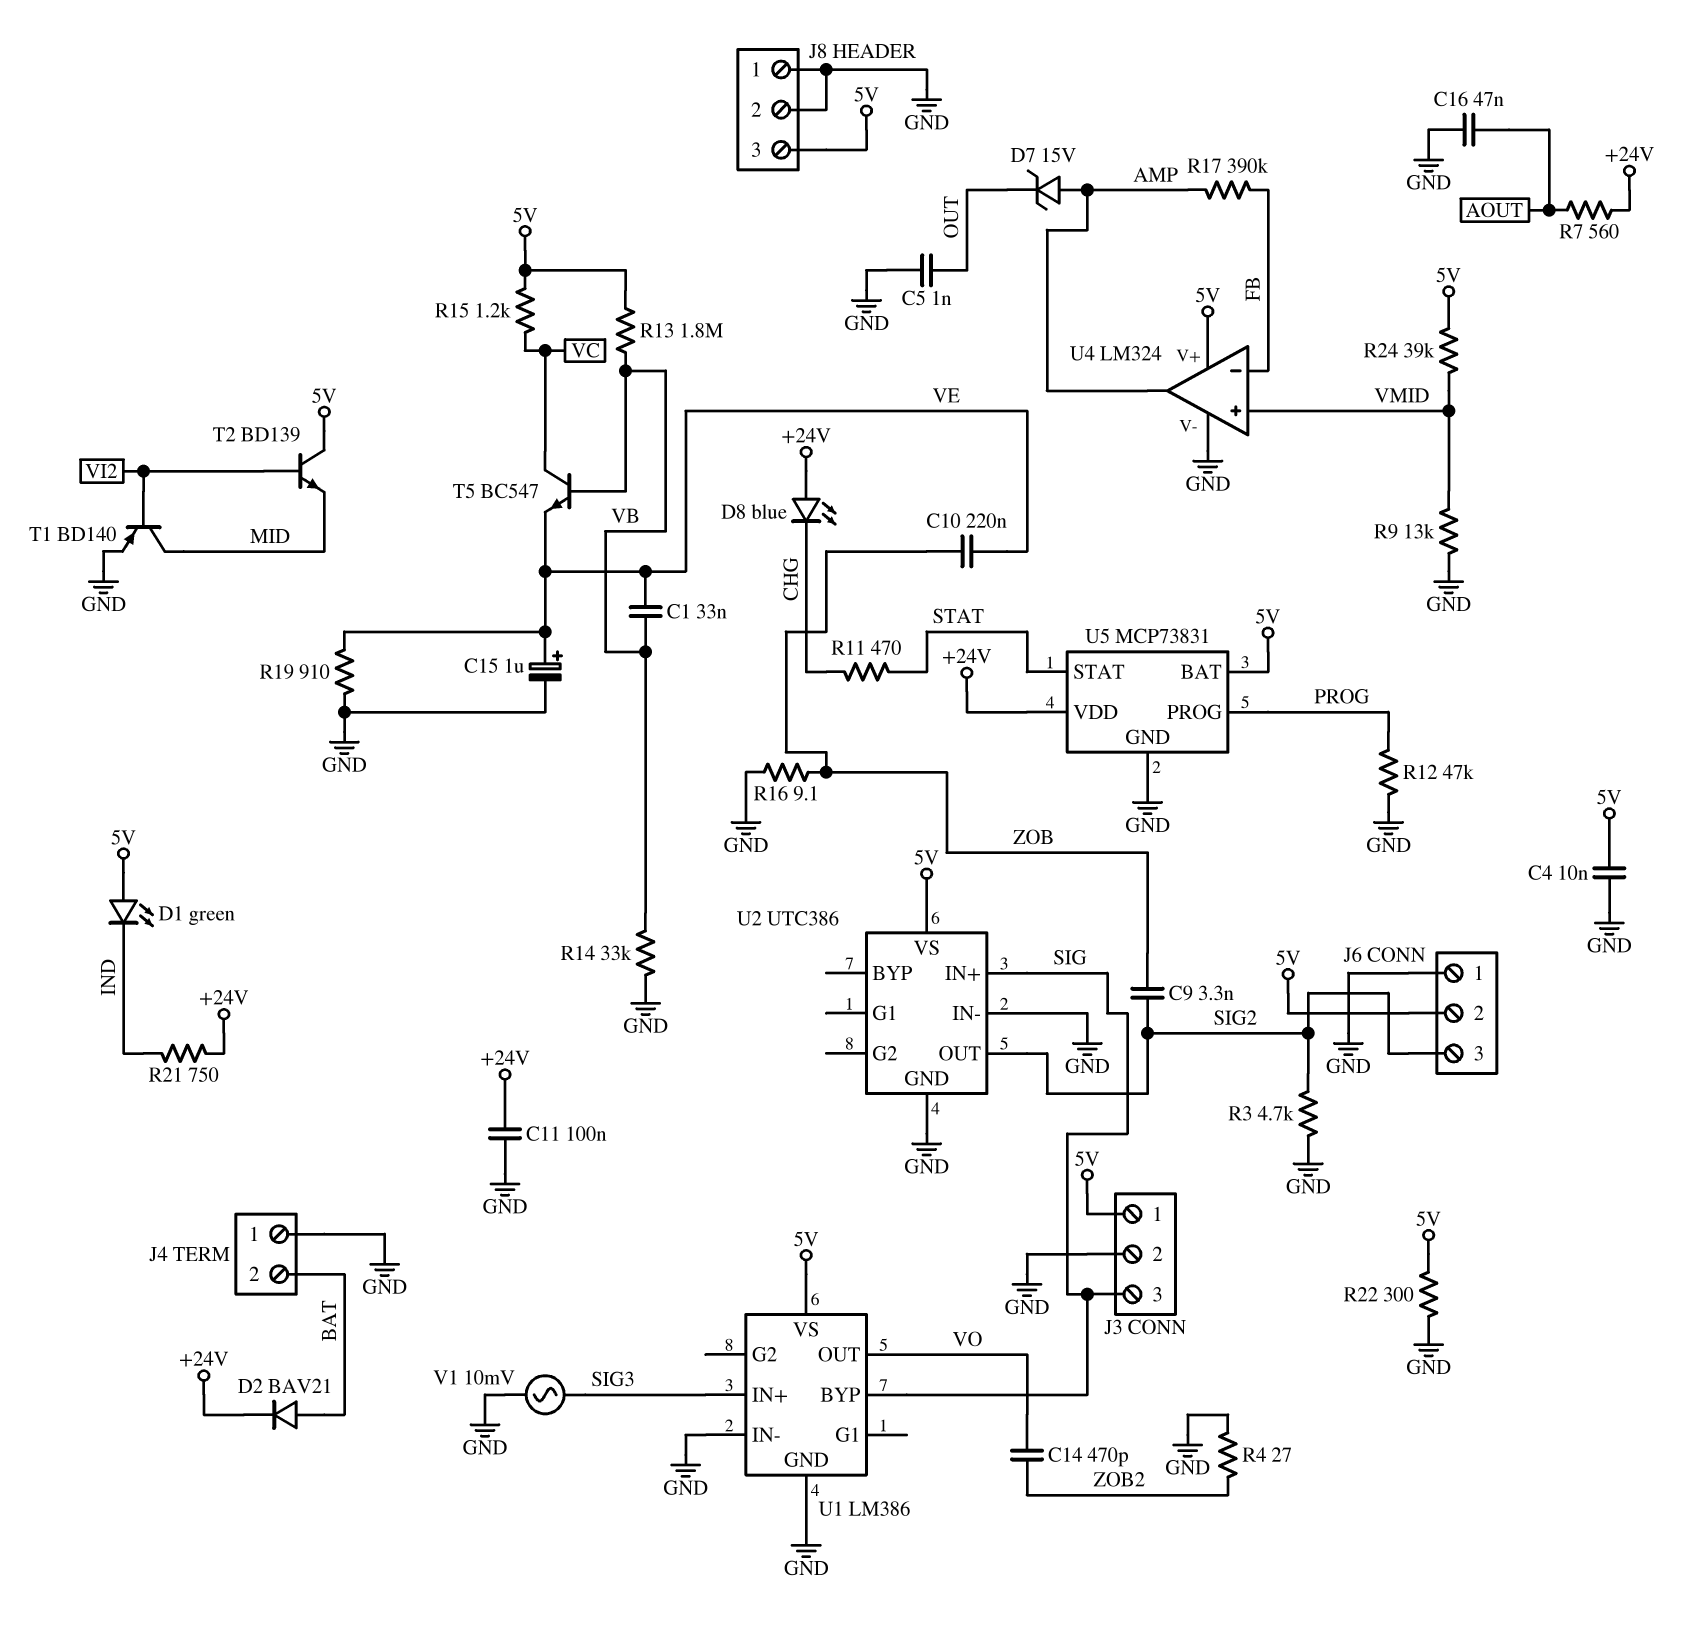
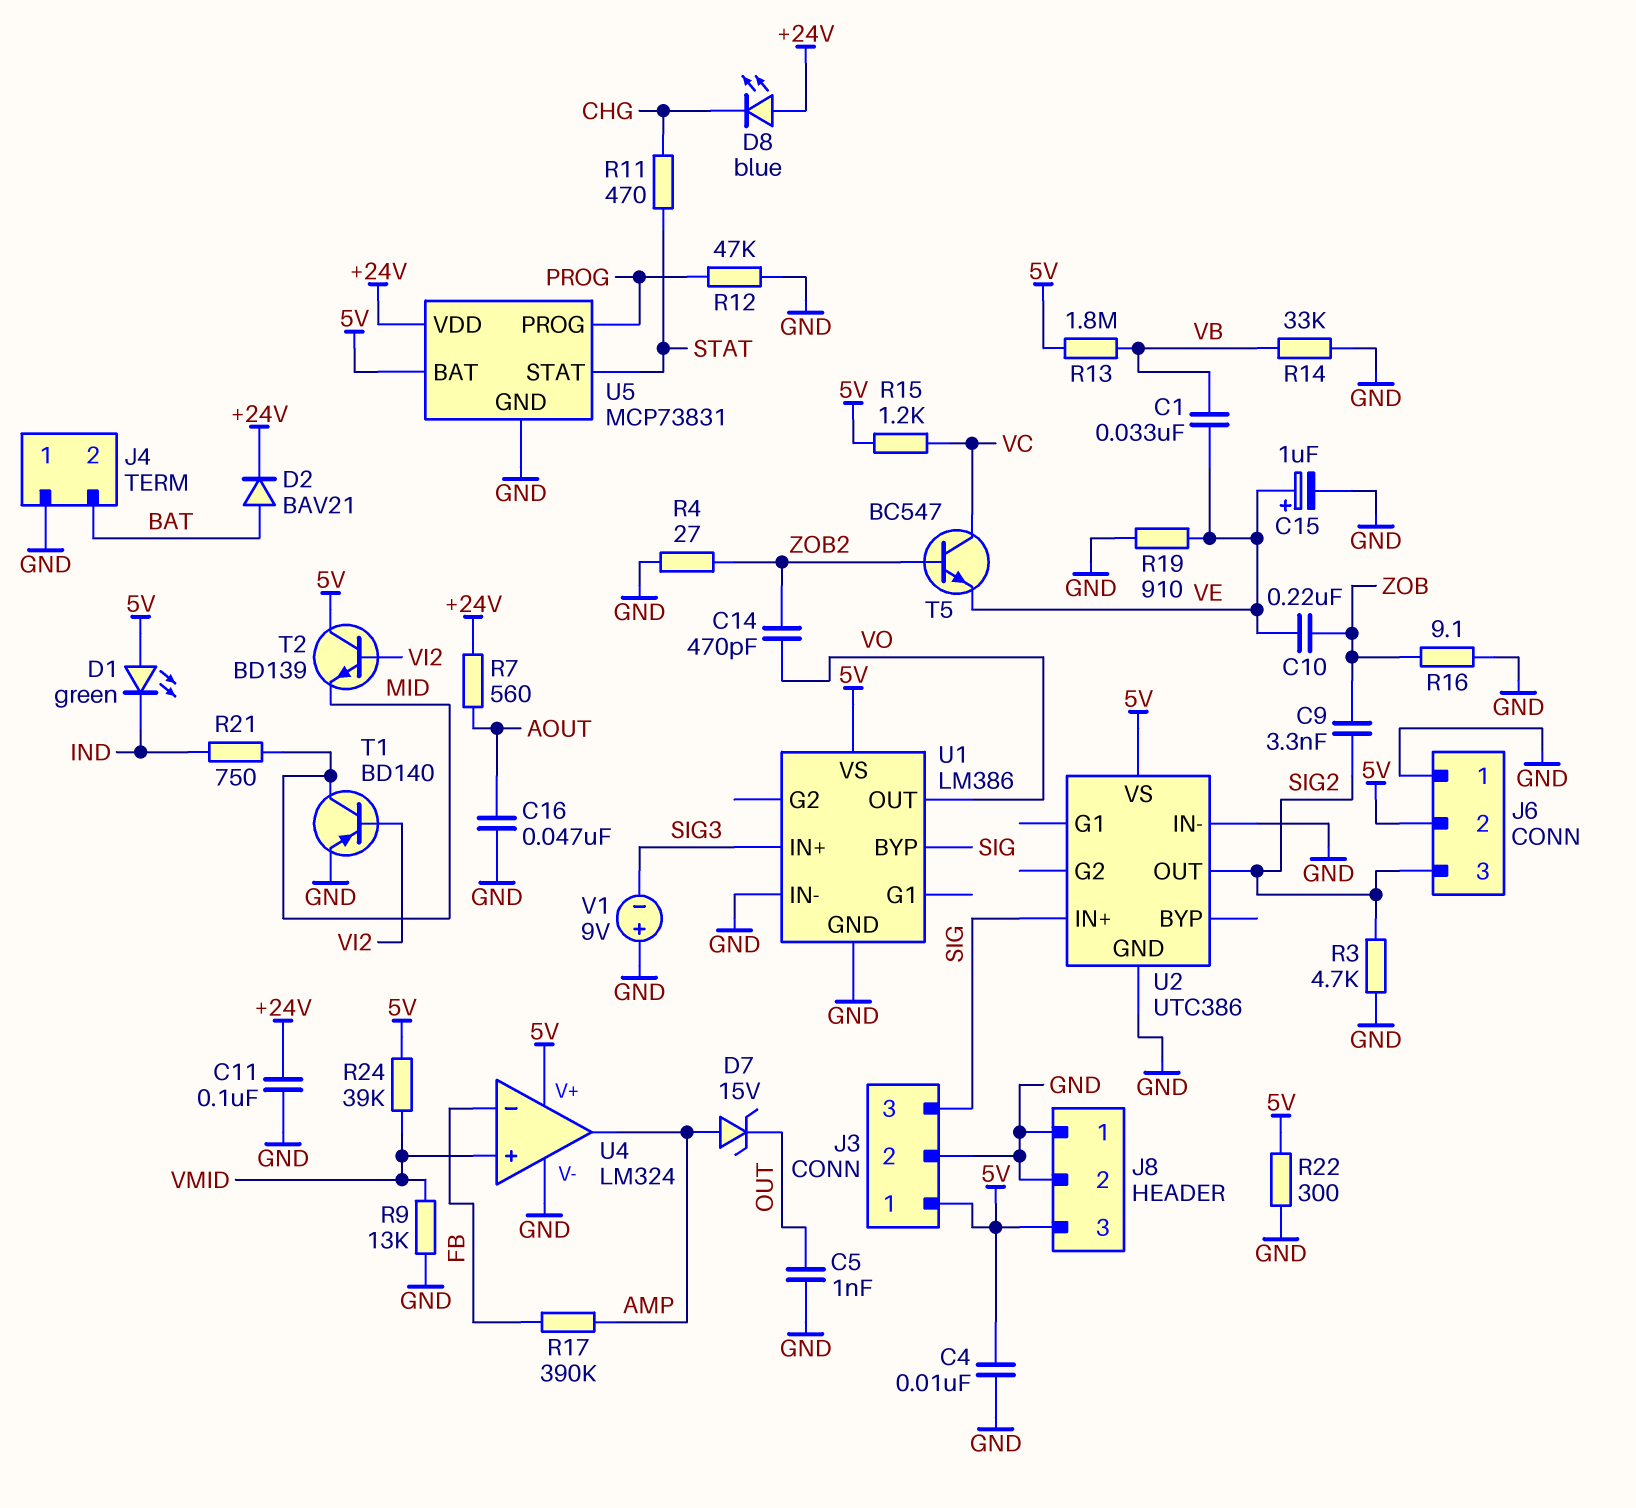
R21: 750 (+24V, IND) -> 750 (IND, MID)
T5: NPN BC547 (B VB, C VC, E VE) -> NPN BC547 (B ZOB2, C VC, E VE)
V1: AC 10mV (GND, SIG3) -> 9V (plus GND, minus SIG3)

